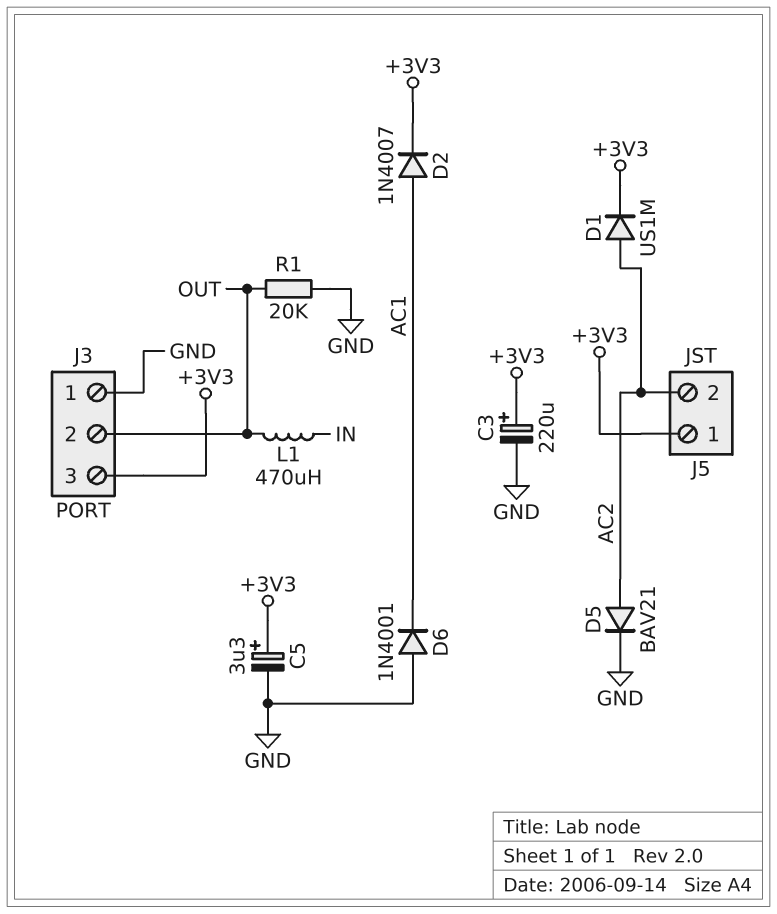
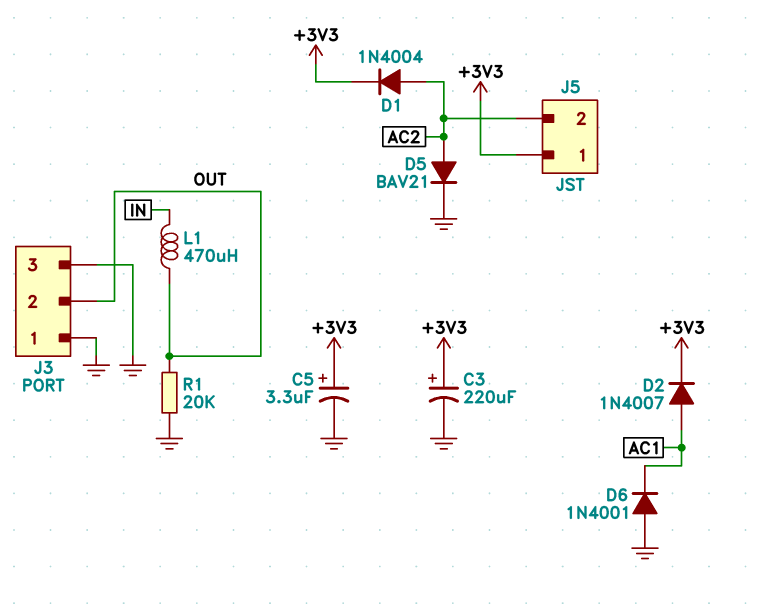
D1: diode US1M (A AC2, K +3V3) -> diode 1N4004 (A AC2, K +3V3)
J3 pin 3: +3V3 -> GND

